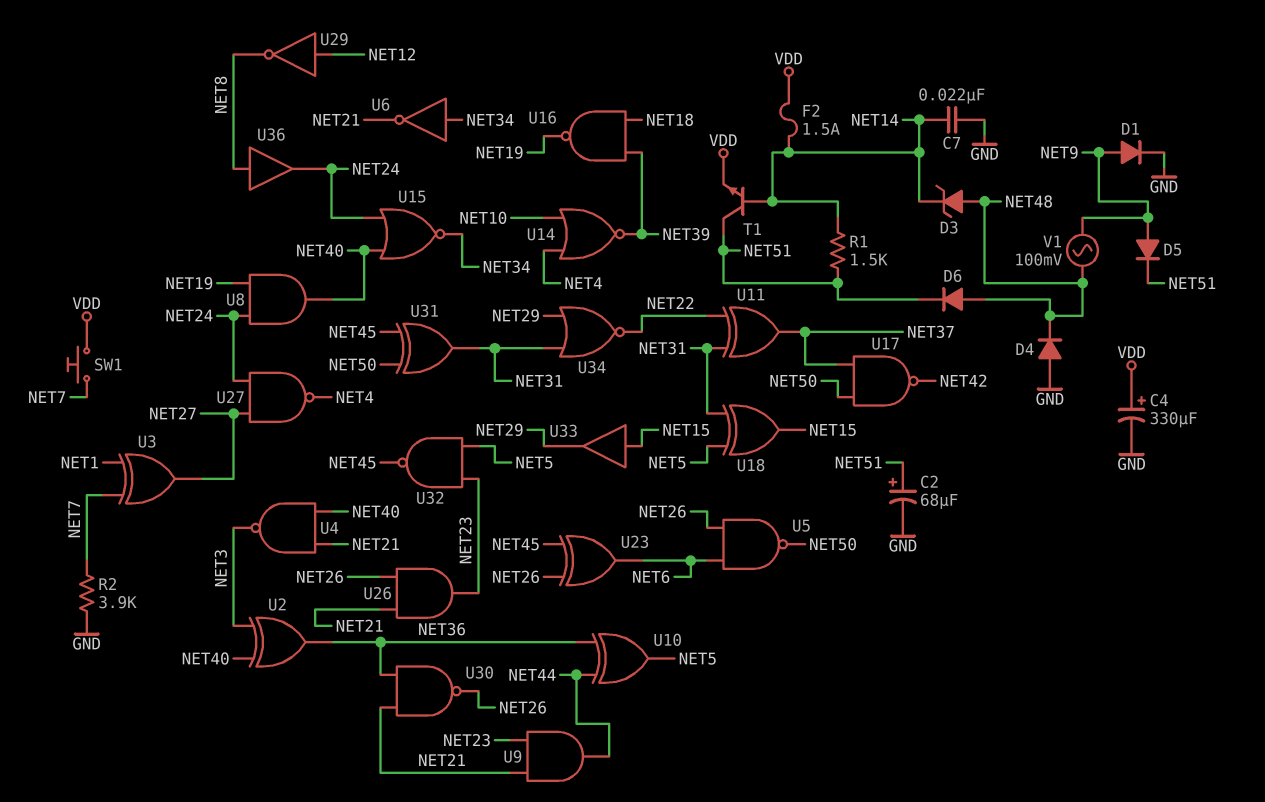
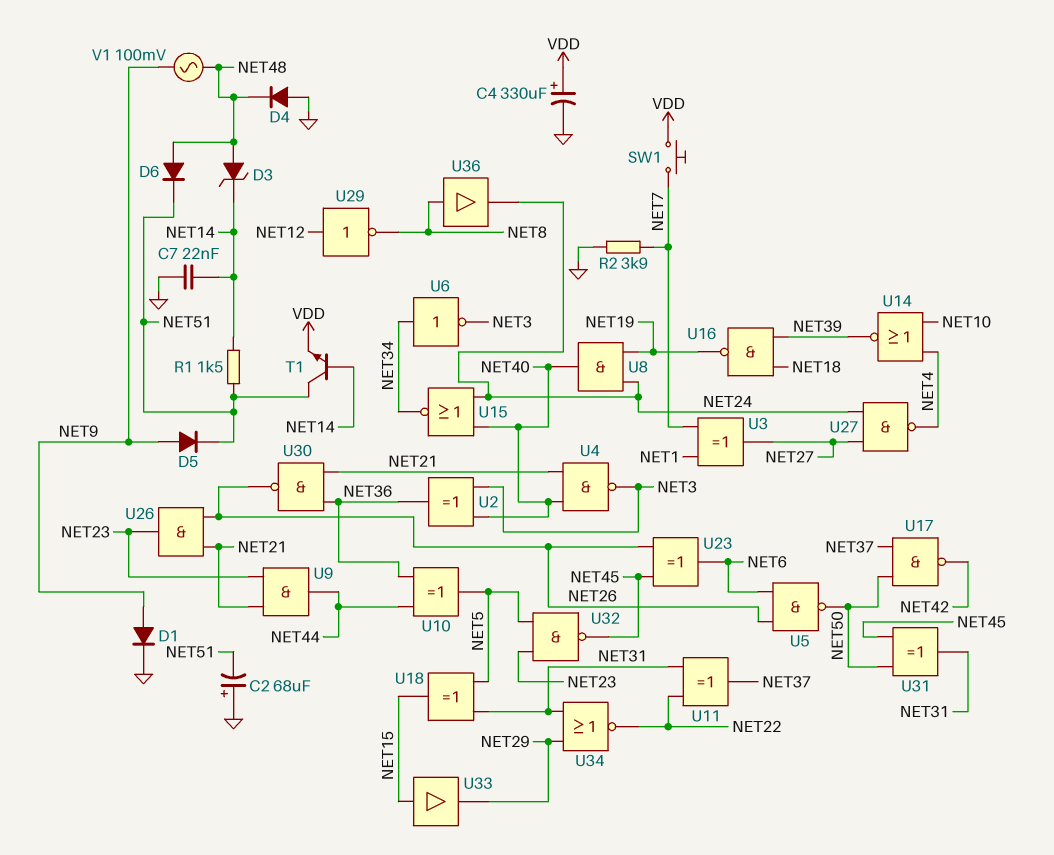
C2: 68uF (plus NET51, minus GND) -> 68uF (plus GND, minus NET51)
F2: 1.5A (NET14, VDD) -> none
U6: NOT (in NET34, out NET21) -> NOT (in NET34, out NET3)

